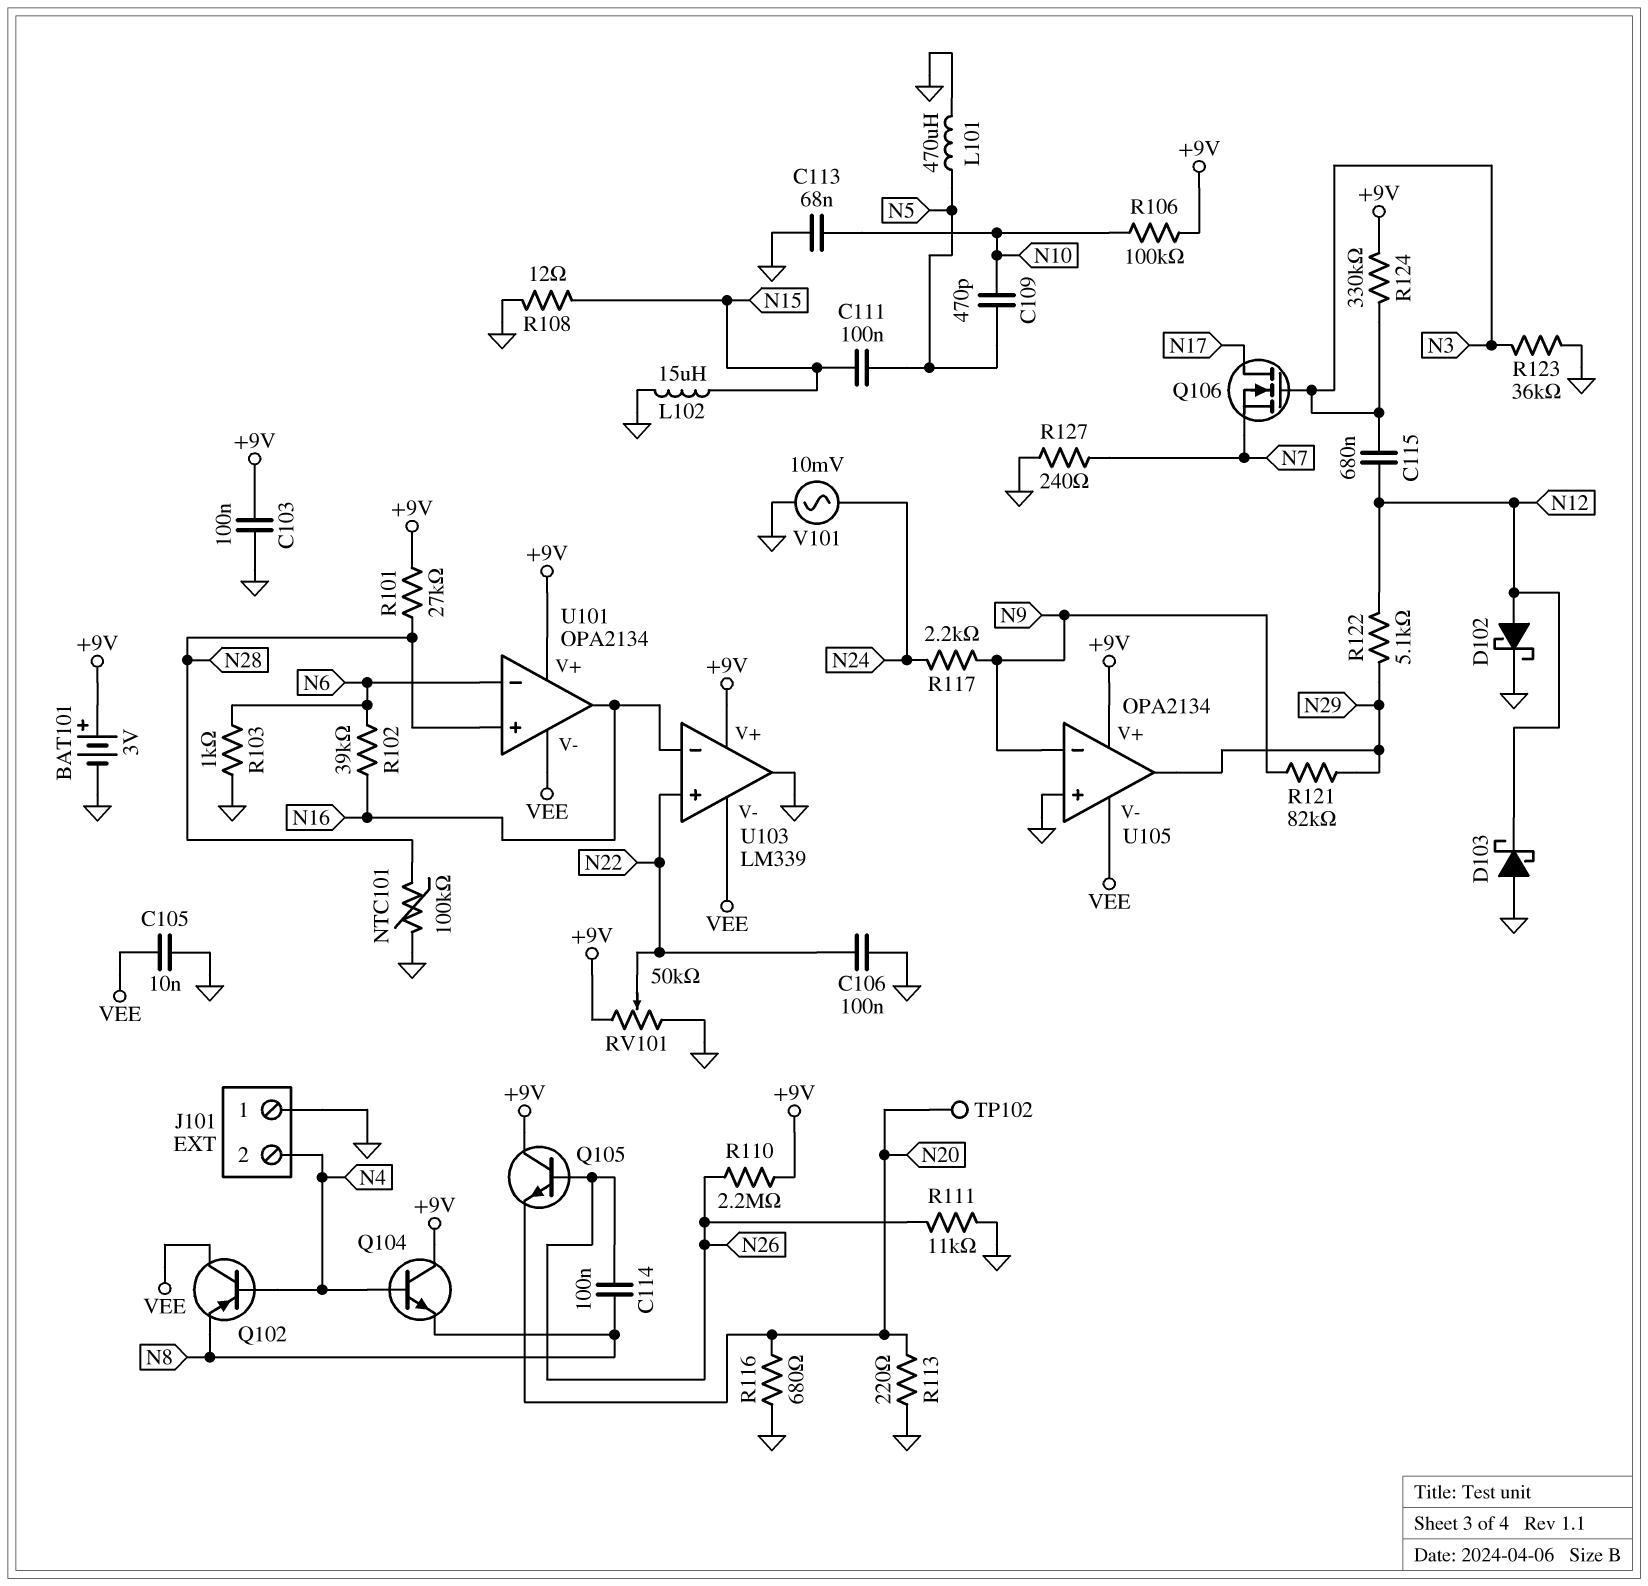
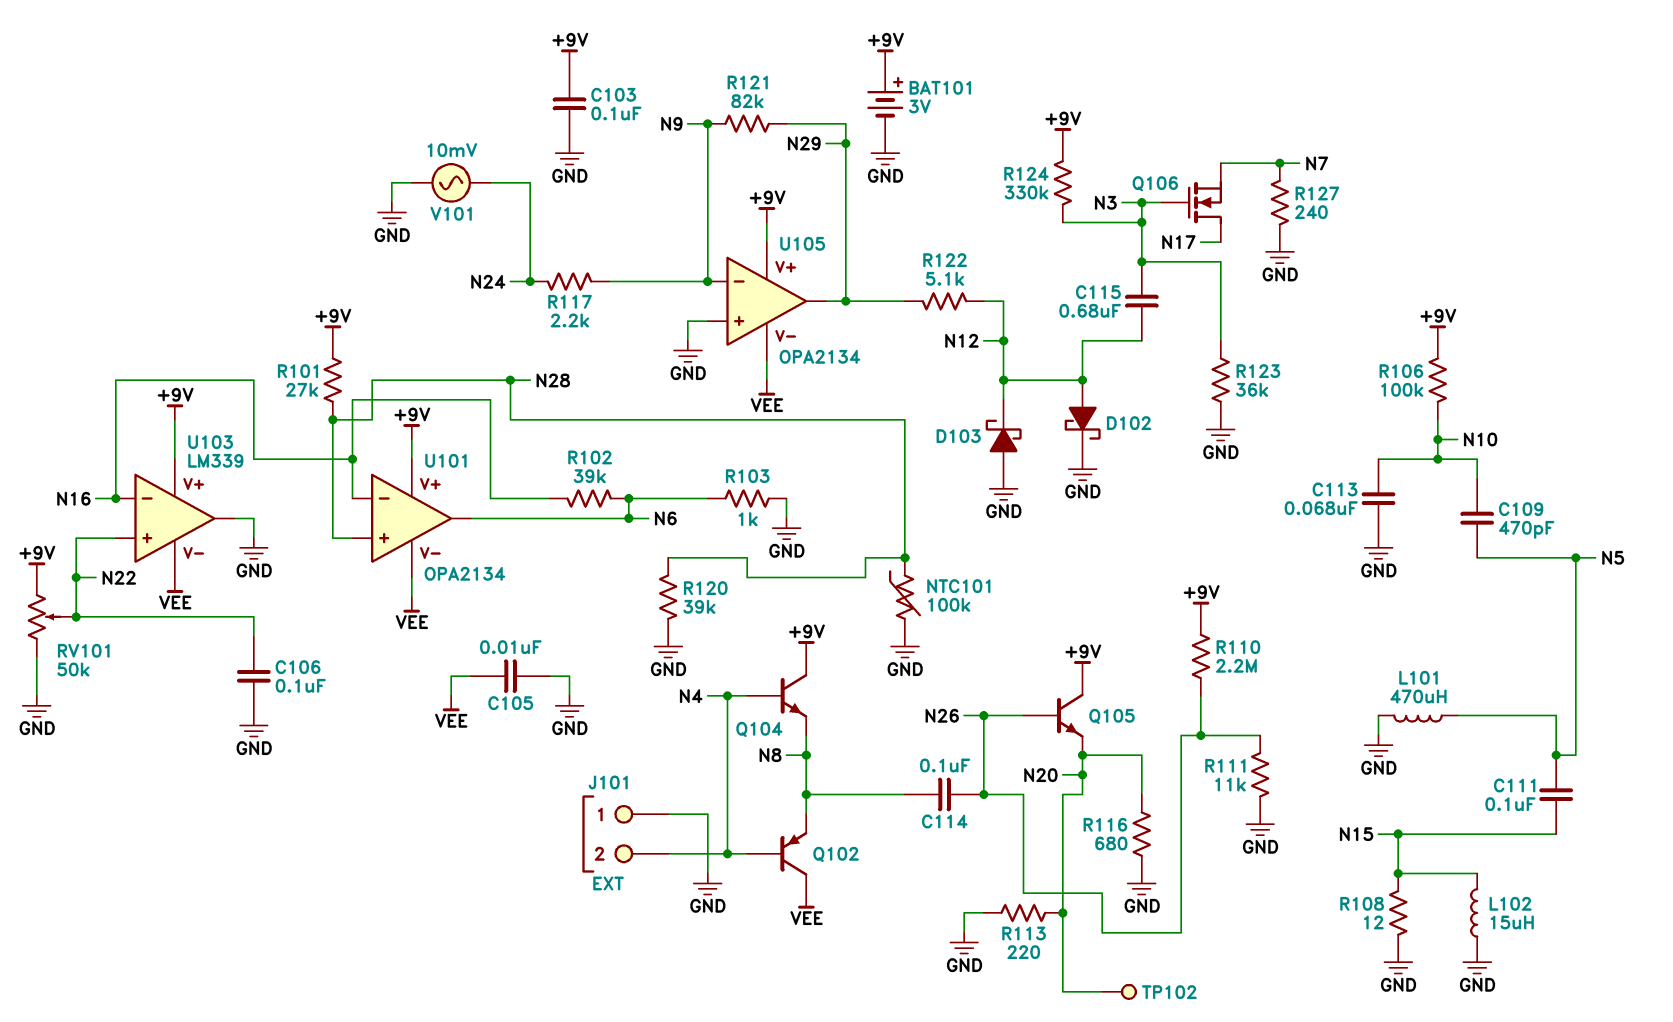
R120: none -> 39k (GND, N28)
U101 pin in-: N6 -> N16
U101 pin out: N16 -> N6

